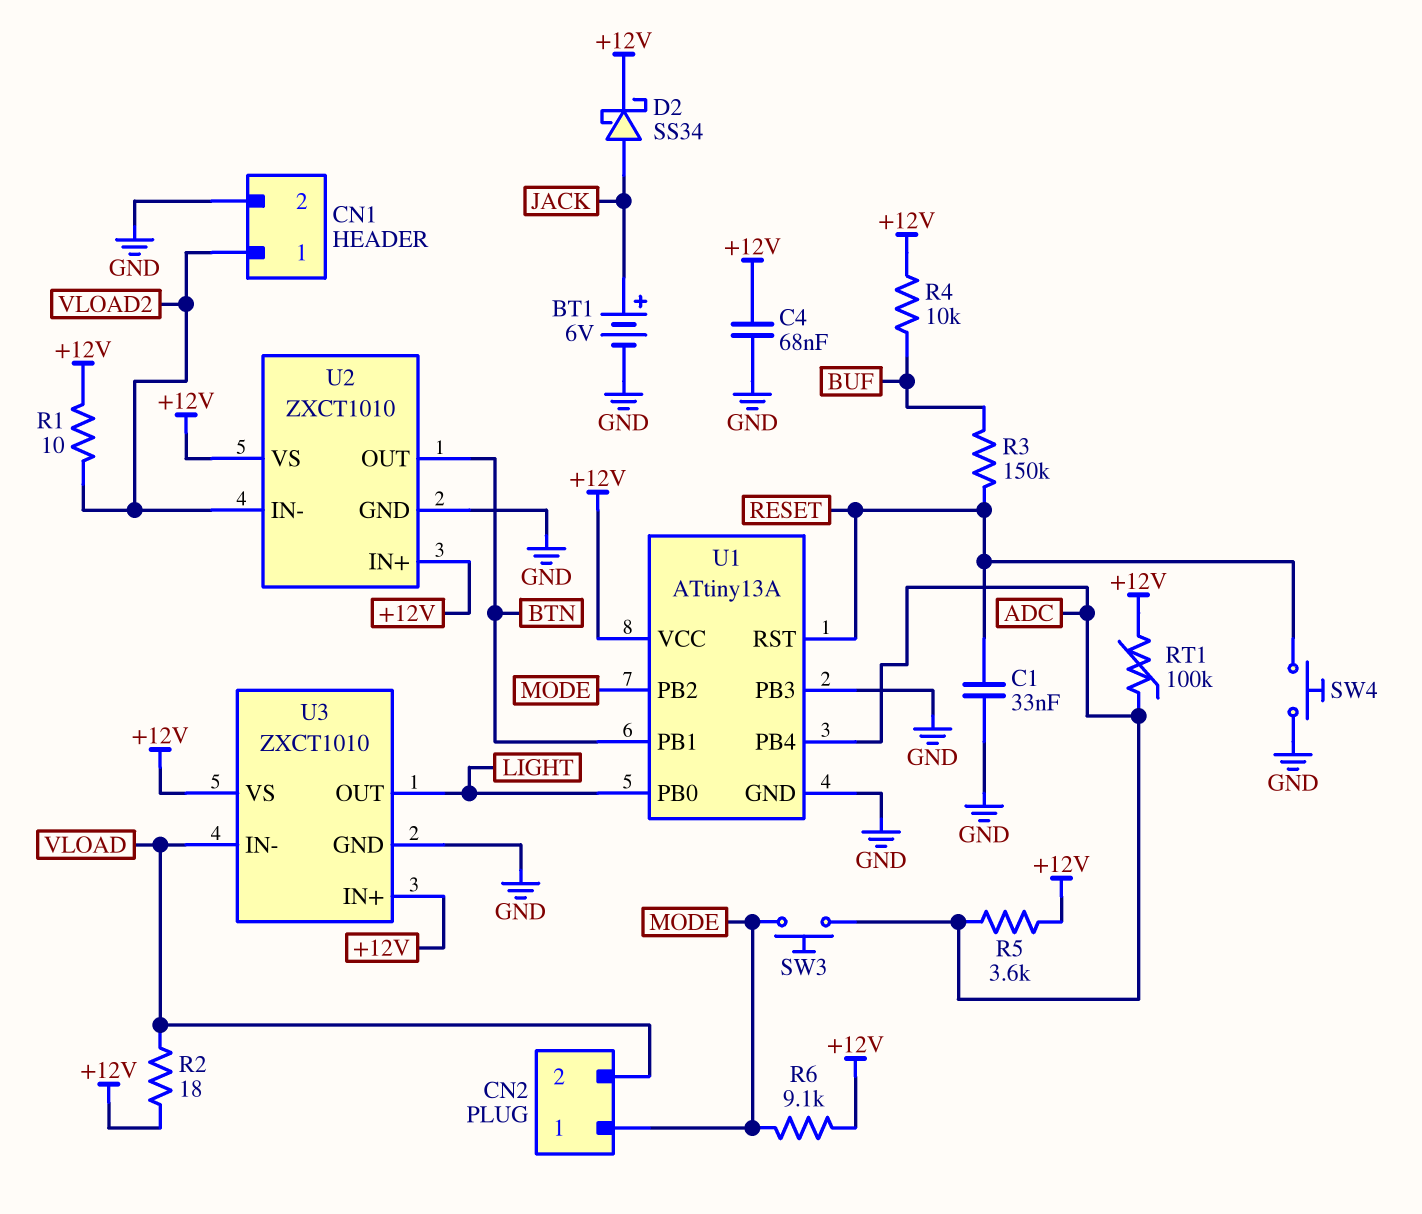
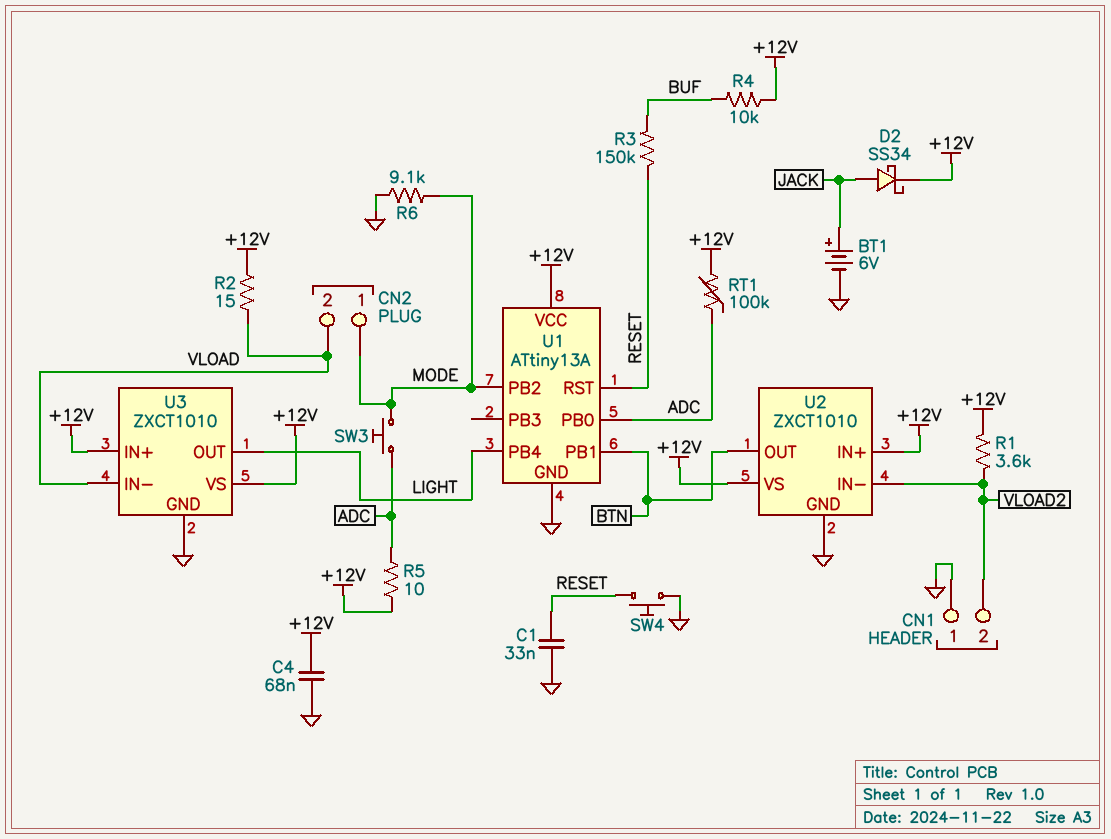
CN1 pin 1: VLOAD2 -> GND
CN1 pin 2: GND -> VLOAD2
R1: 10 (+12V, VLOAD2) -> 3.6k (+12V, VLOAD2)
R2: 18 (+12V, VLOAD) -> 15 (+12V, VLOAD)
R5: 3.6k (+12V, ADC) -> 10 (+12V, ADC)
R6: 9.1k (+12V, MODE) -> 9.1k (GND, MODE)
U1 pin PB0: LIGHT -> ADC
U1 pin PB3: GND -> none
U1 pin PB4: ADC -> LIGHT

